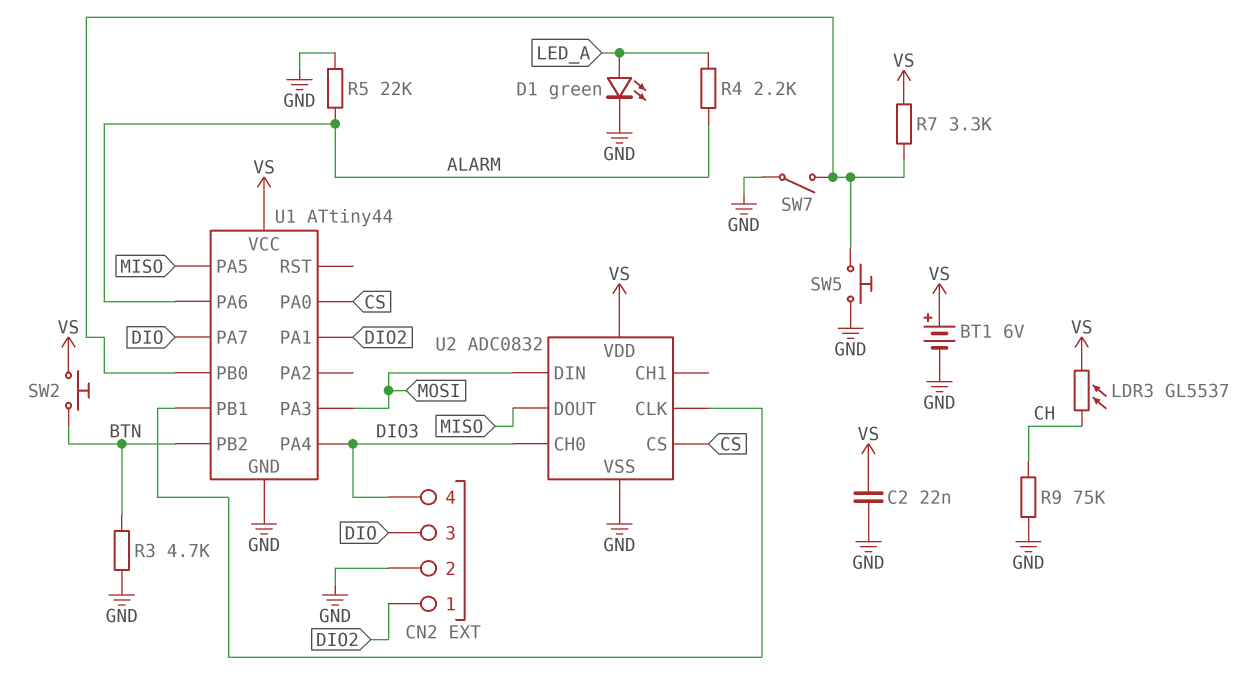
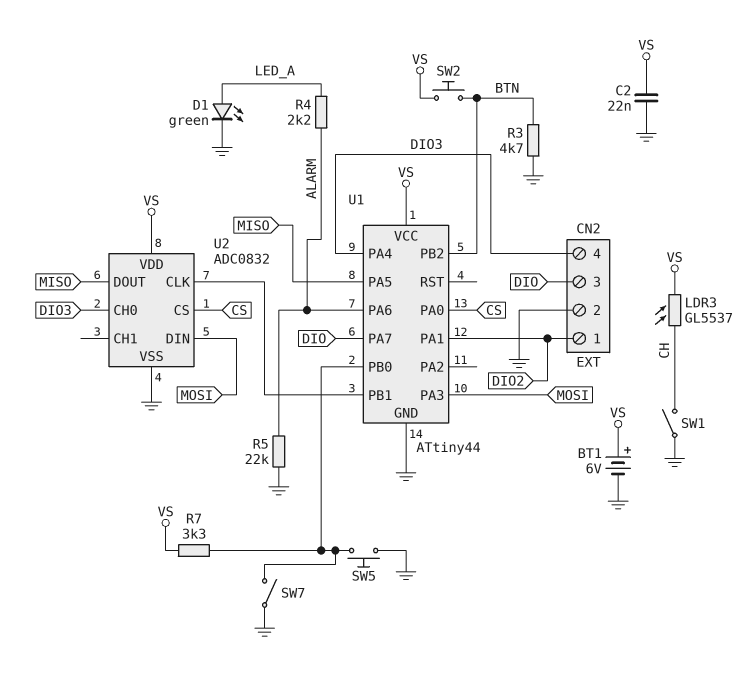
R9: 75k (CH, GND) -> none
SW1: none -> switch (CH, GND)

